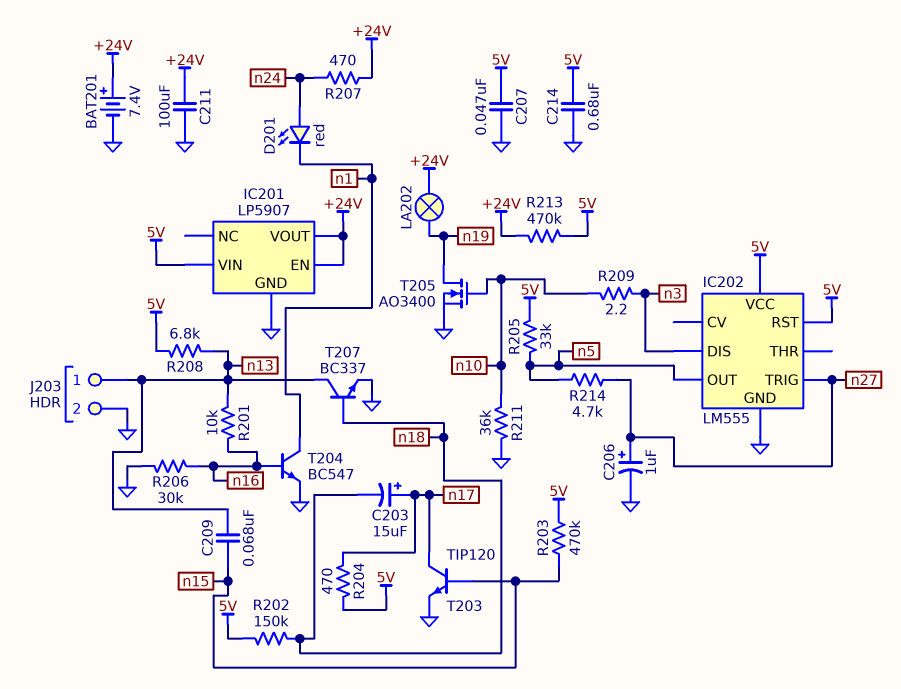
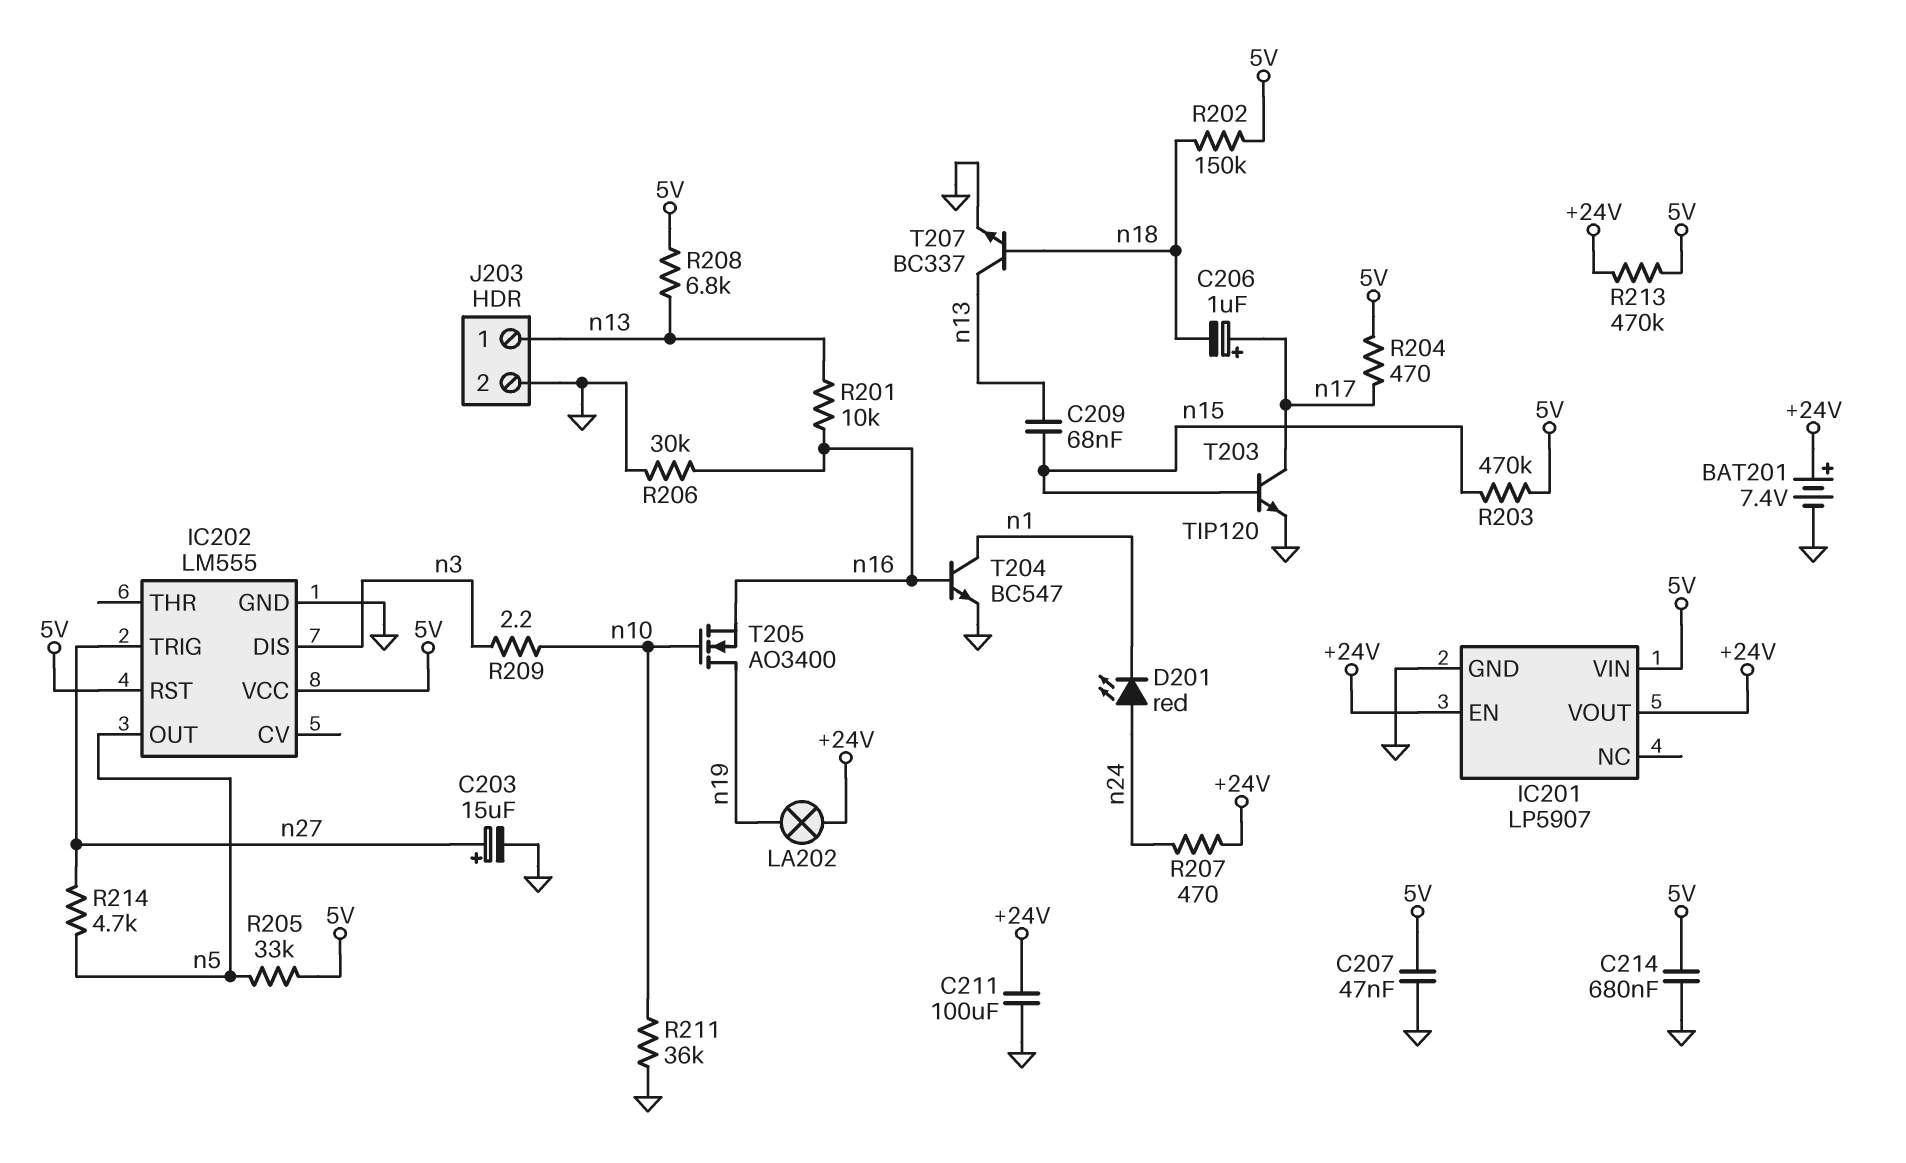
C203: 15uF (plus n17, minus n18) -> 15uF (plus n27, minus GND)
C206: 1uF (plus n27, minus GND) -> 1uF (plus n17, minus n18)
T205: NMOS AO3400 (G n10, D n19, S GND) -> NMOS AO3400 (G n10, D n19, S n16)

